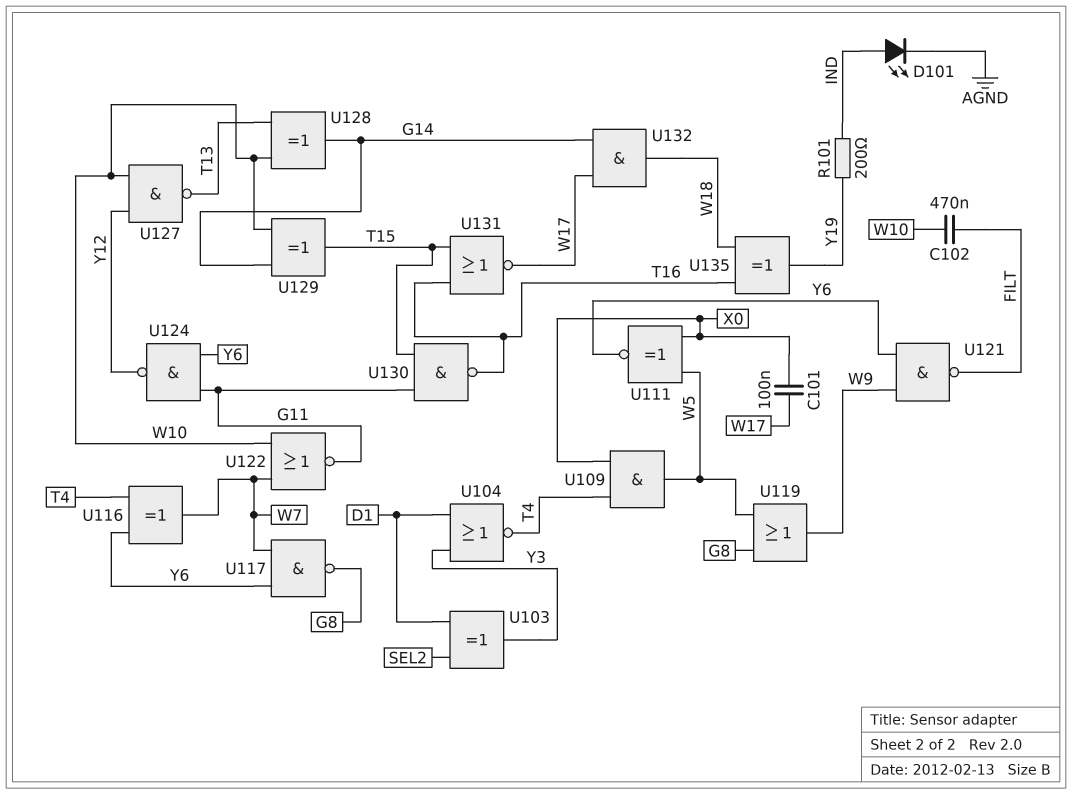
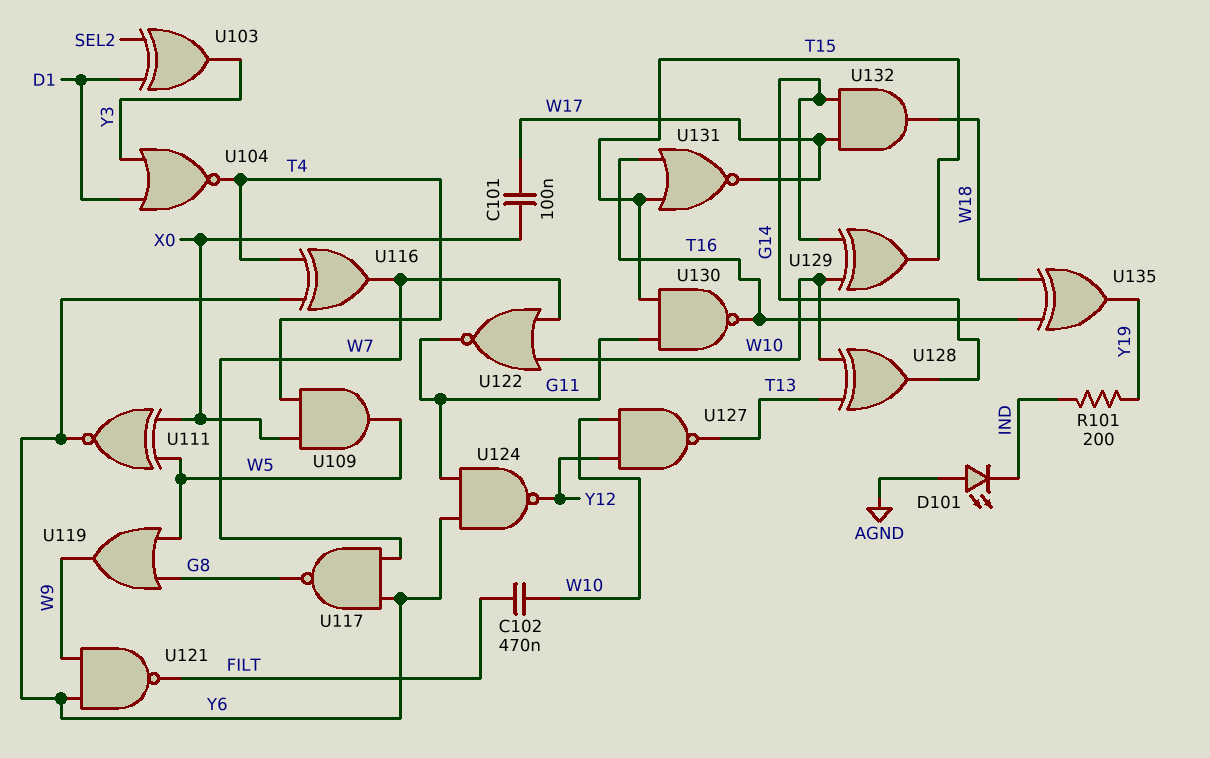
D101: LED (A IND, K AGND) -> LED (A AGND, K IND)

